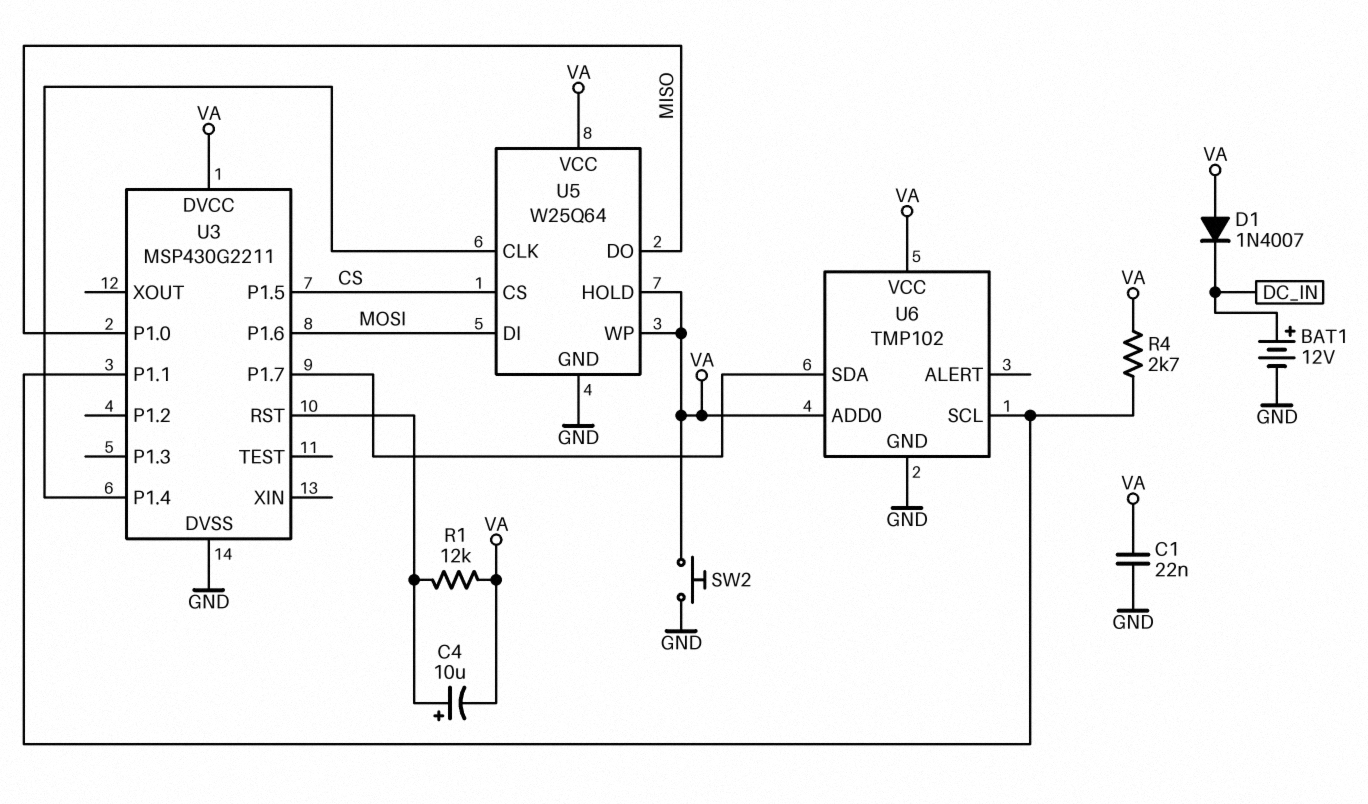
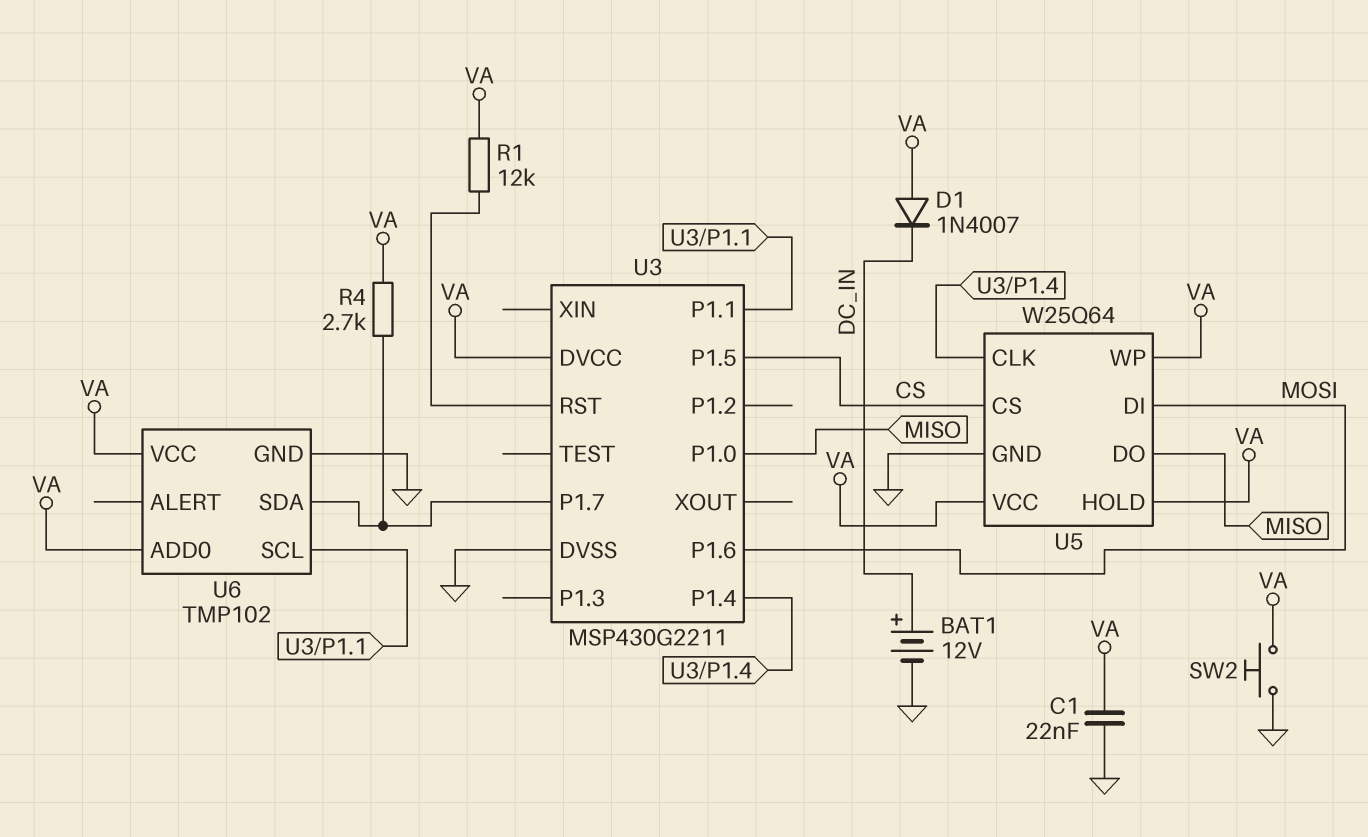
C4: 10uF (plus U3/RST, minus VA) -> none
R4: 2.7k (U3/P1.1, VA) -> 2.7k (U3/P1.7, VA)

